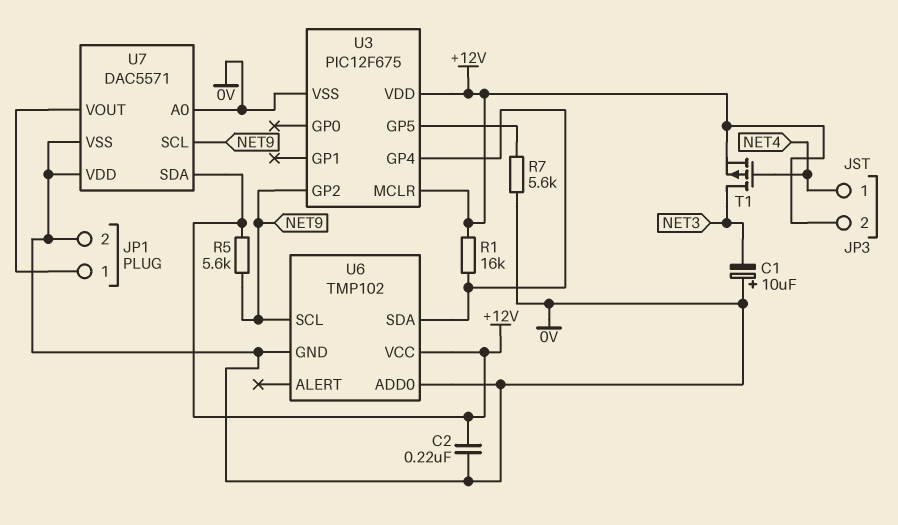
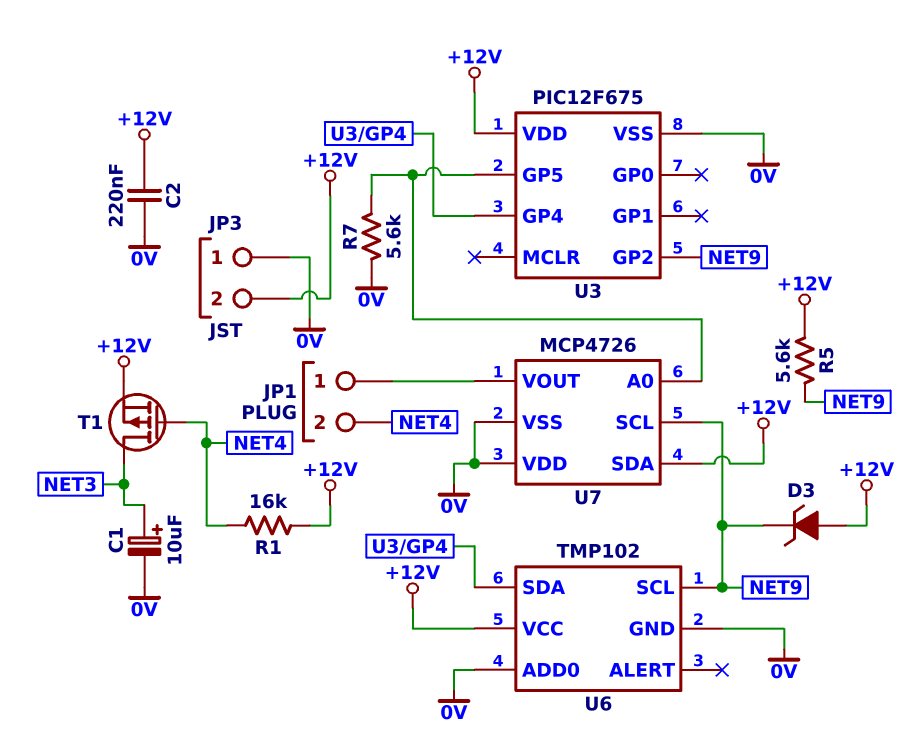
C1: 10uF (plus 0V, minus NET3) -> 10uF (plus NET3, minus 0V)
D3: none -> zener (A +12V, K NET9)
JP1 pin 2: 0V -> NET4
JP3 pin 1: NET4 -> 0V
R1: 16k (+12V, U3/GP4) -> 16k (+12V, NET4)
U3 pin MCLR: +12V -> none
U7: DAC5571 -> MCP4726
U7 pin A0: 0V -> U3/GP5

